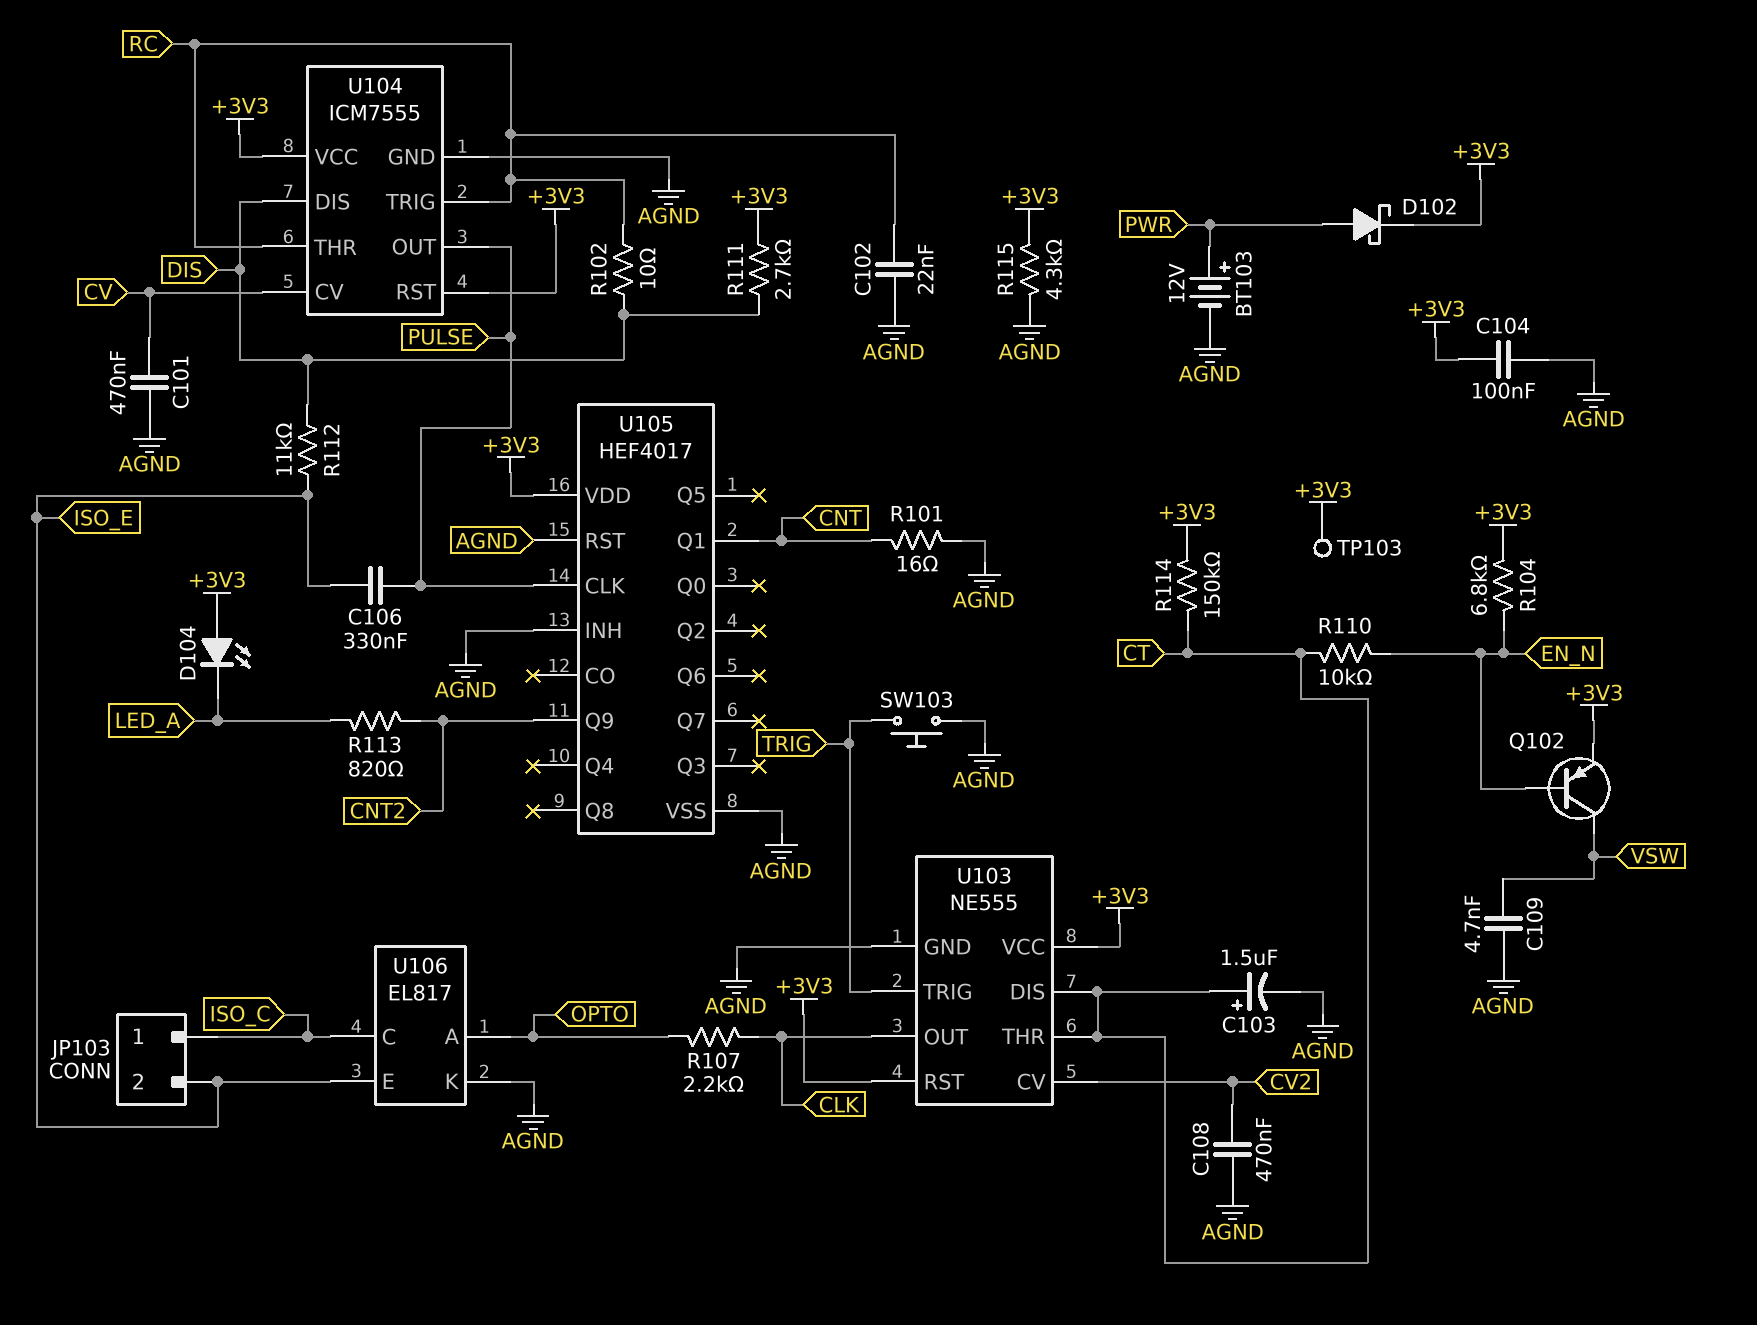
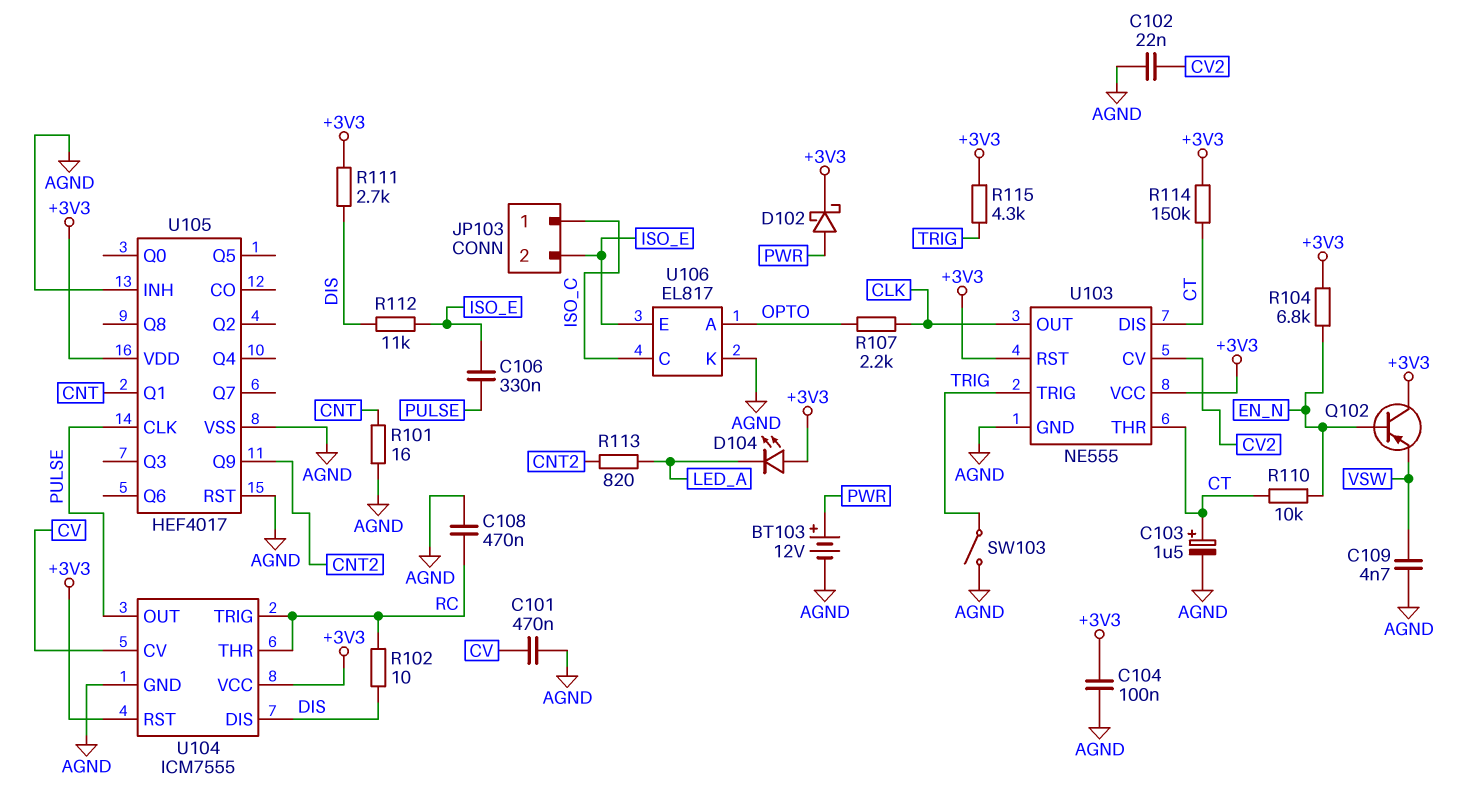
C102: 22nF (AGND, RC) -> 22nF (AGND, CV2)
C108: 470nF (AGND, CV2) -> 470nF (AGND, RC)
Q102: PNP (B EN_N, C VSW, E +3V3) -> PNP (B EN_N, C +3V3, E VSW)
R115: 4.3k (+3V3, AGND) -> 4.3k (+3V3, TRIG)
SW103: button (AGND, TRIG) -> switch (AGND, TRIG)
TP103: test point (+3V3) -> none

